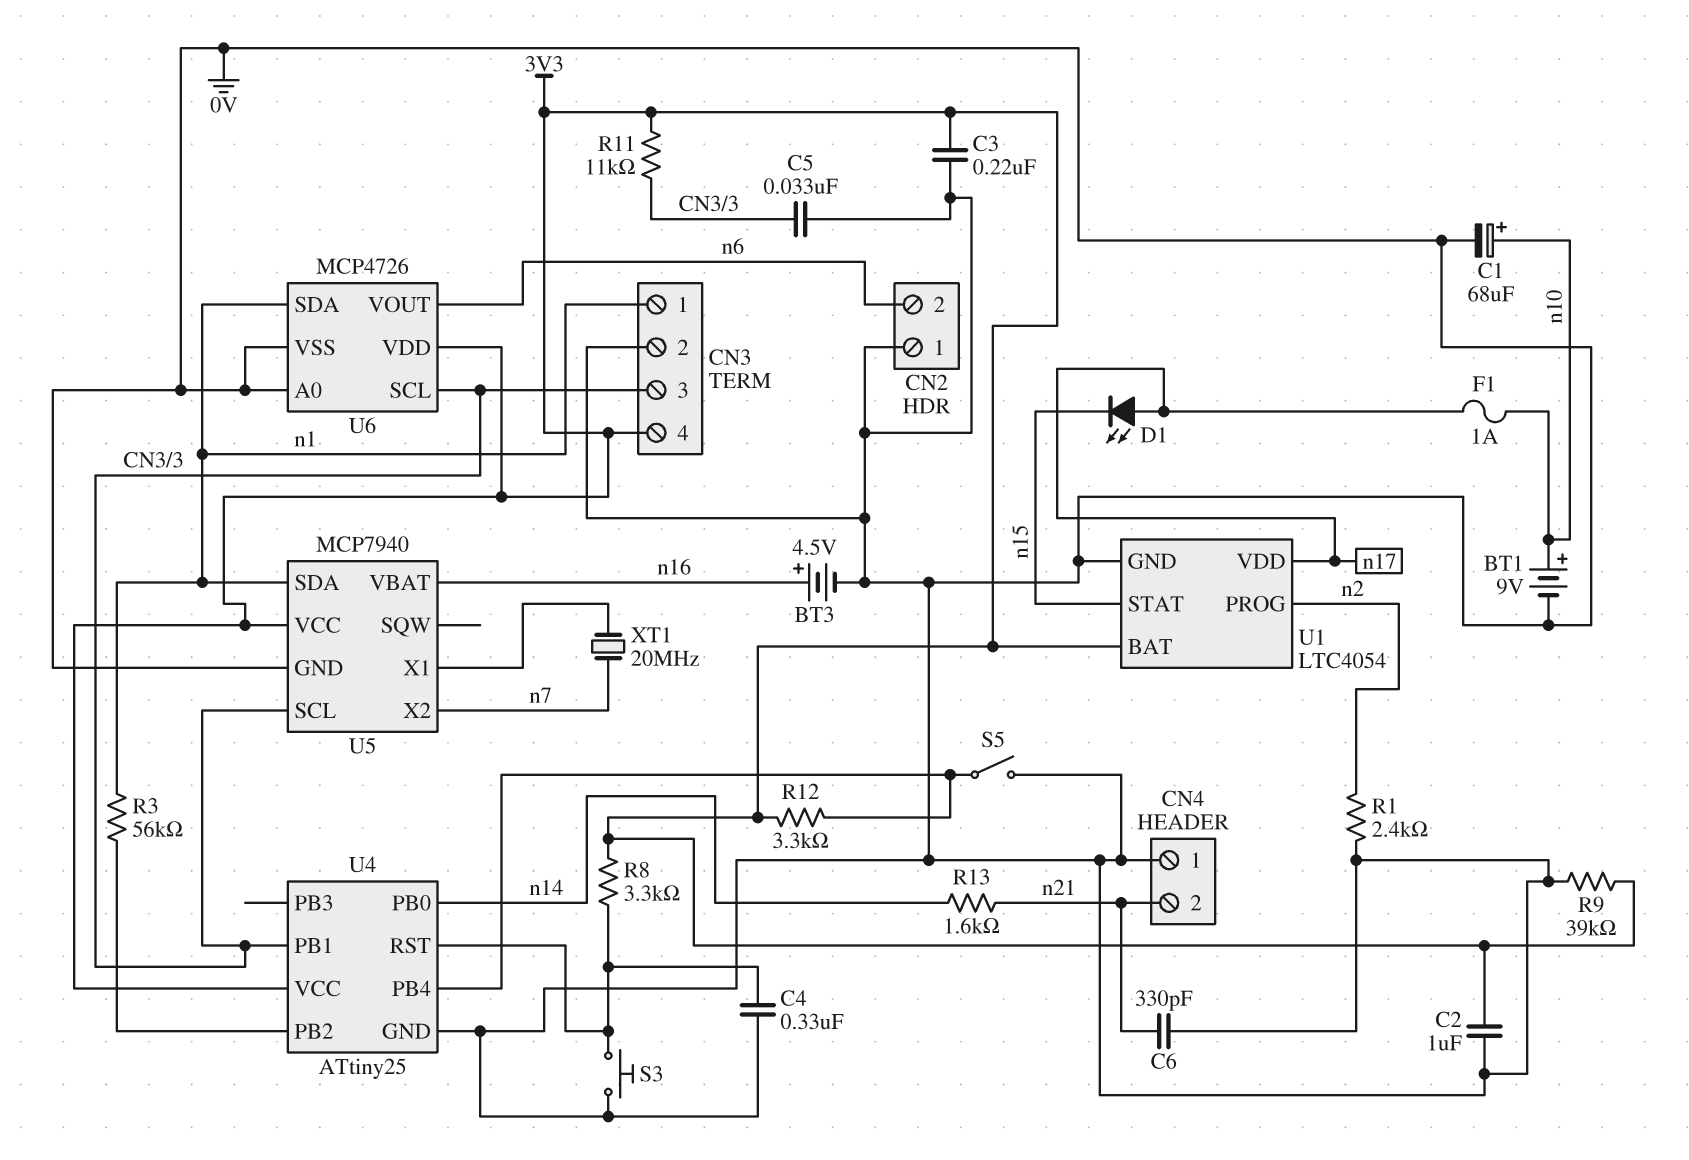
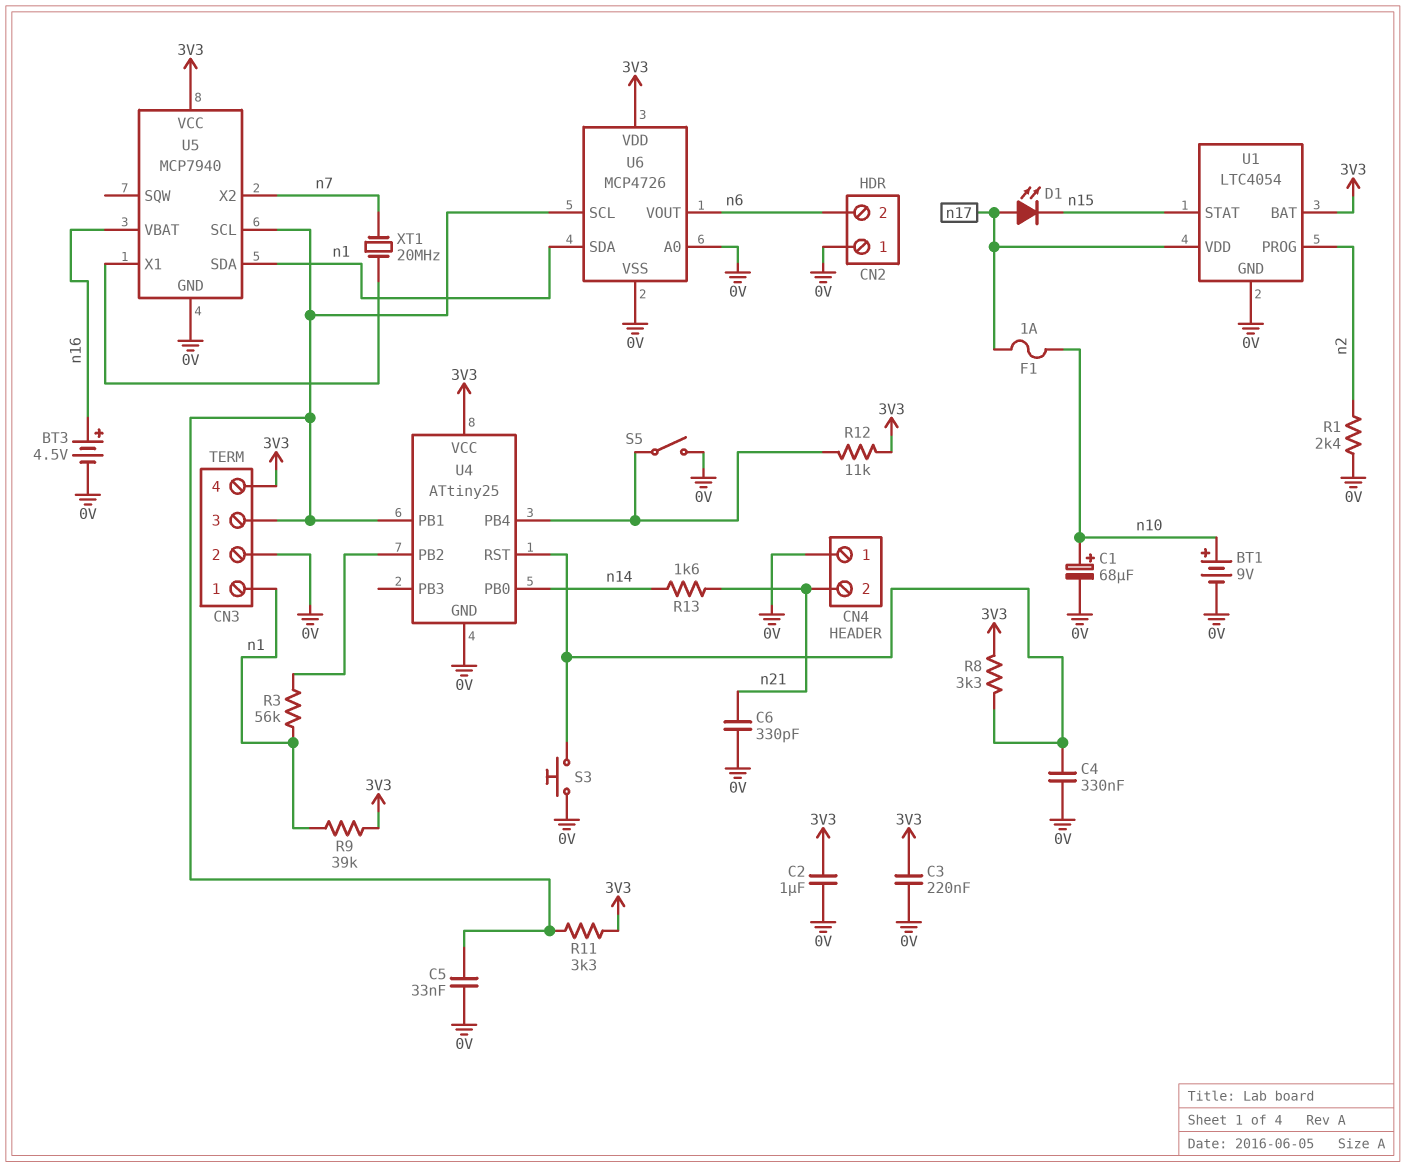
R9: 39k (0V, 3V3) -> 39k (3V3, n1)
R11: 11k (3V3, CN3/3) -> 3.3k (3V3, CN3/3)
R12: 3.3k (3V3, U4/PB4) -> 11k (3V3, U4/PB4)

